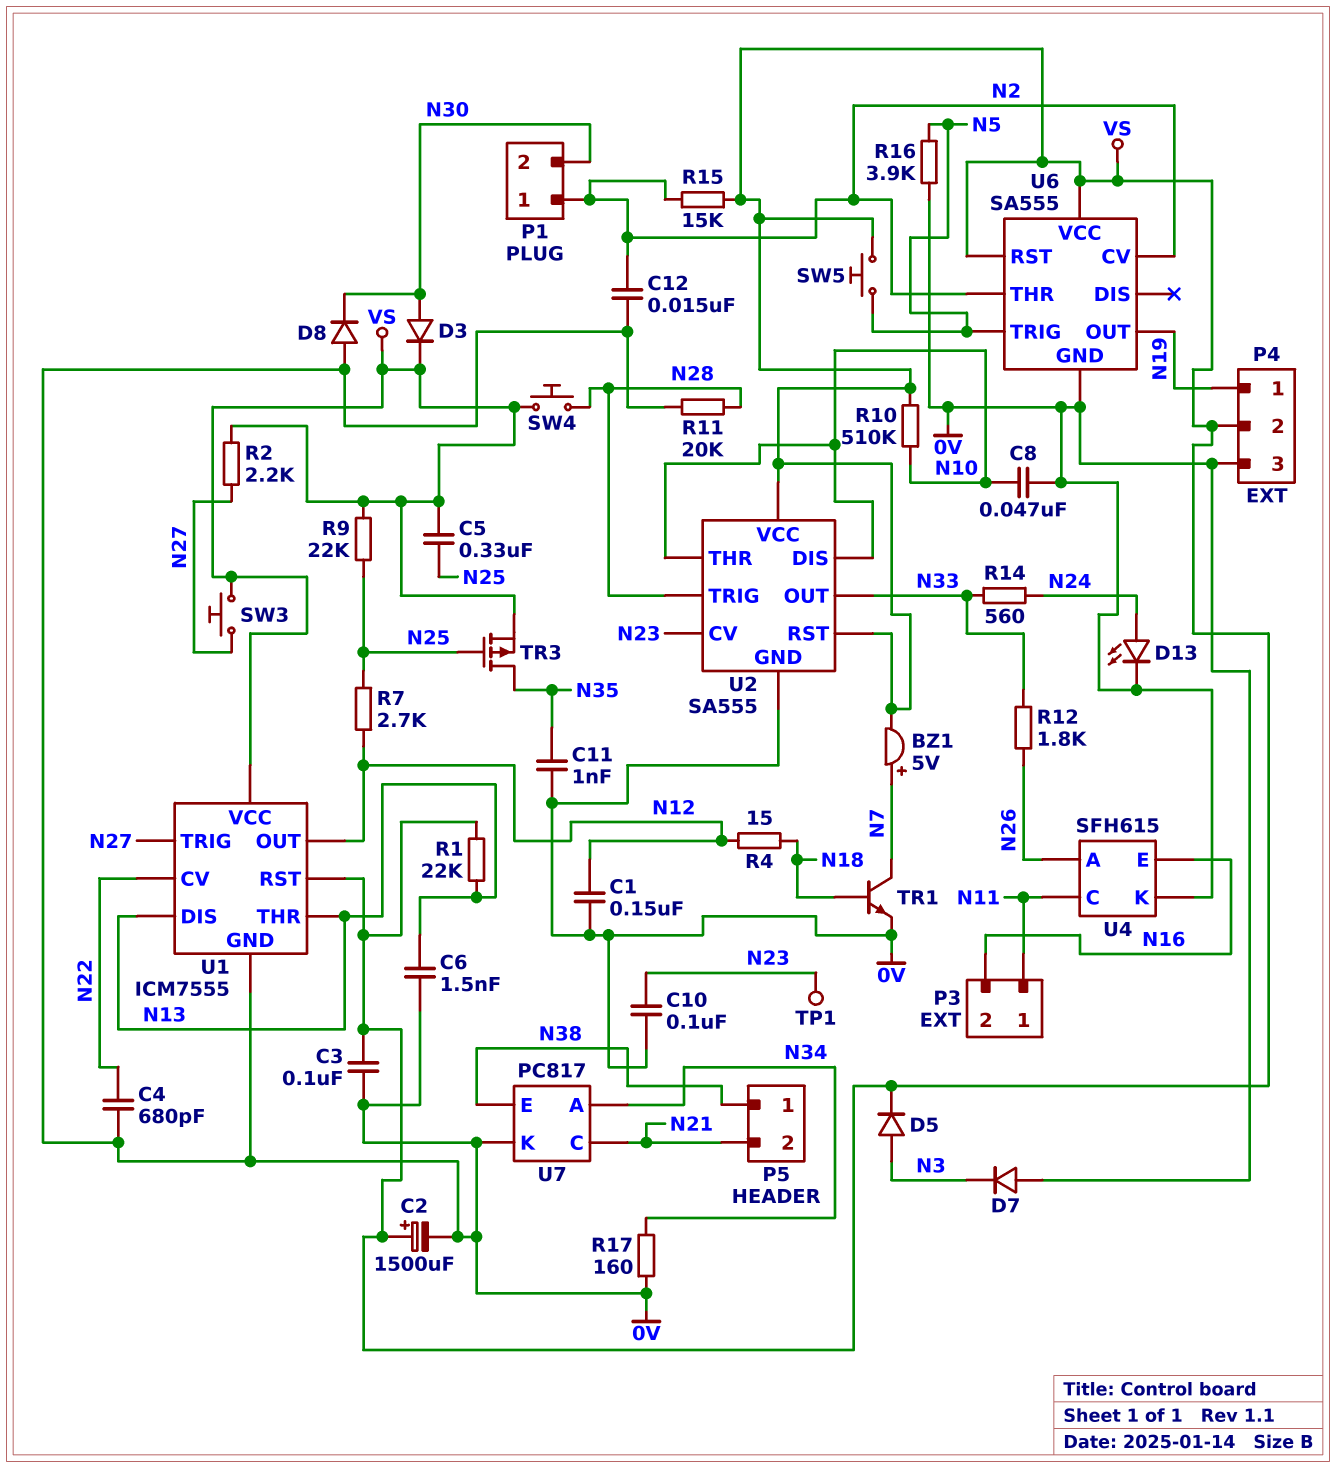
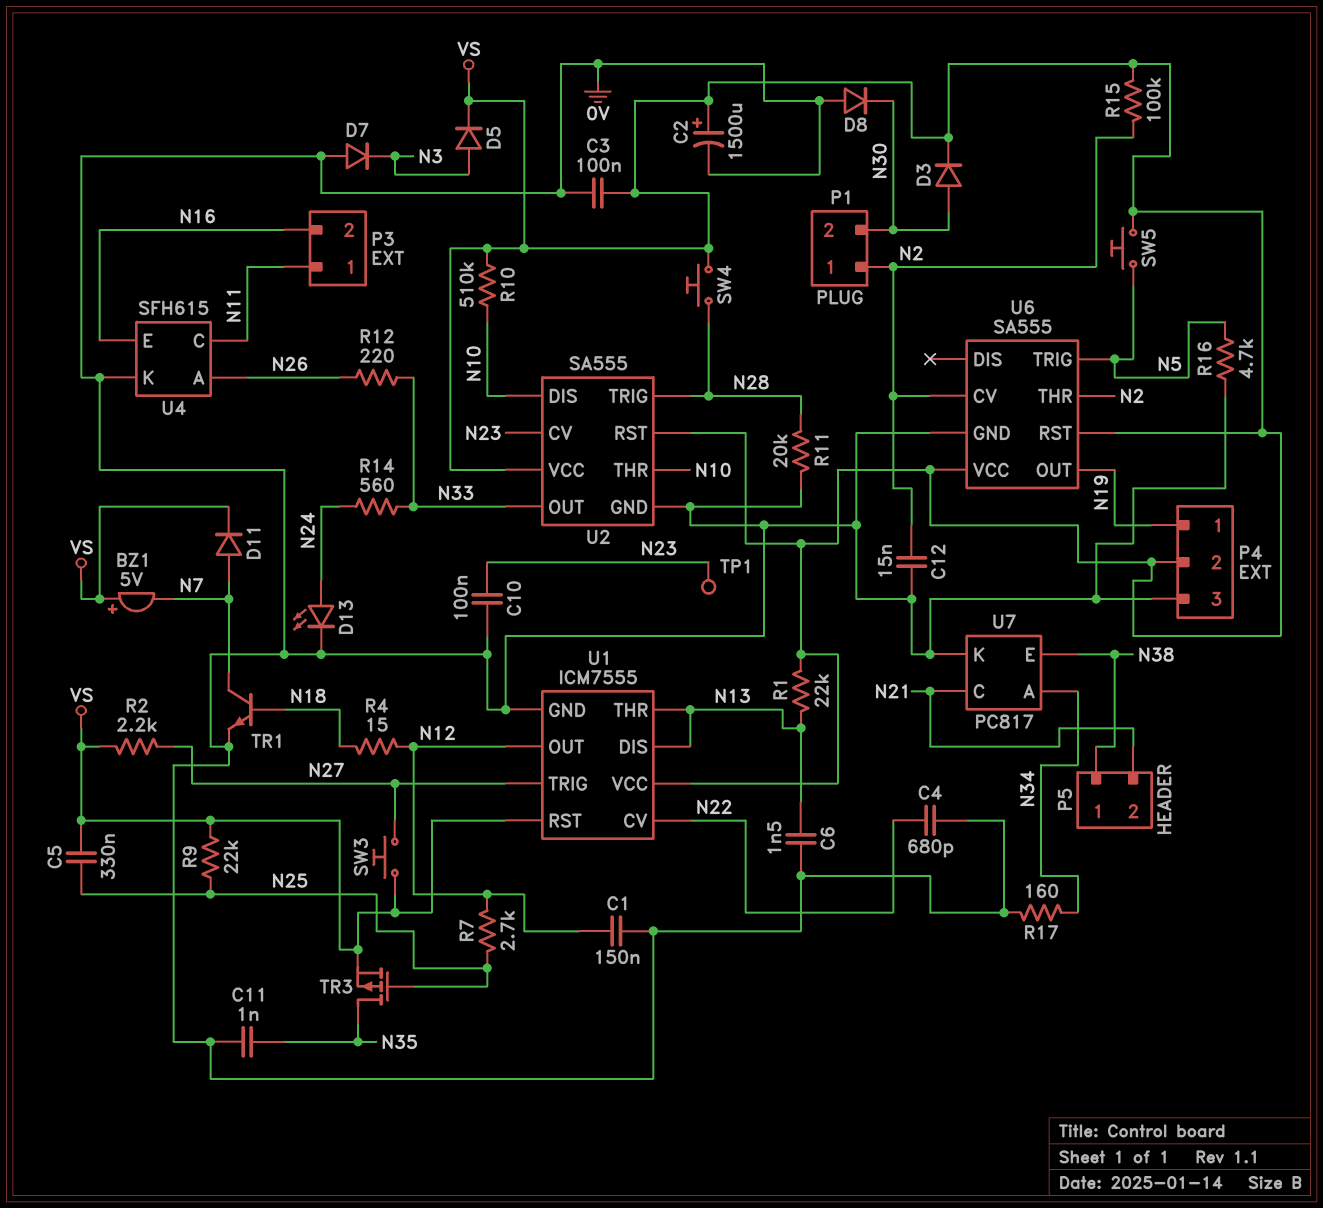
BZ1: buzzer 5V (plus N7, minus VS) -> buzzer 5V (plus VS, minus N7)
C8: 47nF (0V, N10) -> none
D11: none -> diode (A N7, K VS)
R12: 1.8k (N26, N33) -> 220 (N26, N33)
R15: 15k (N2, VS) -> 100k (N2, VS)
R16: 3.9k (0V, N5) -> 4.7k (0V, N5)

